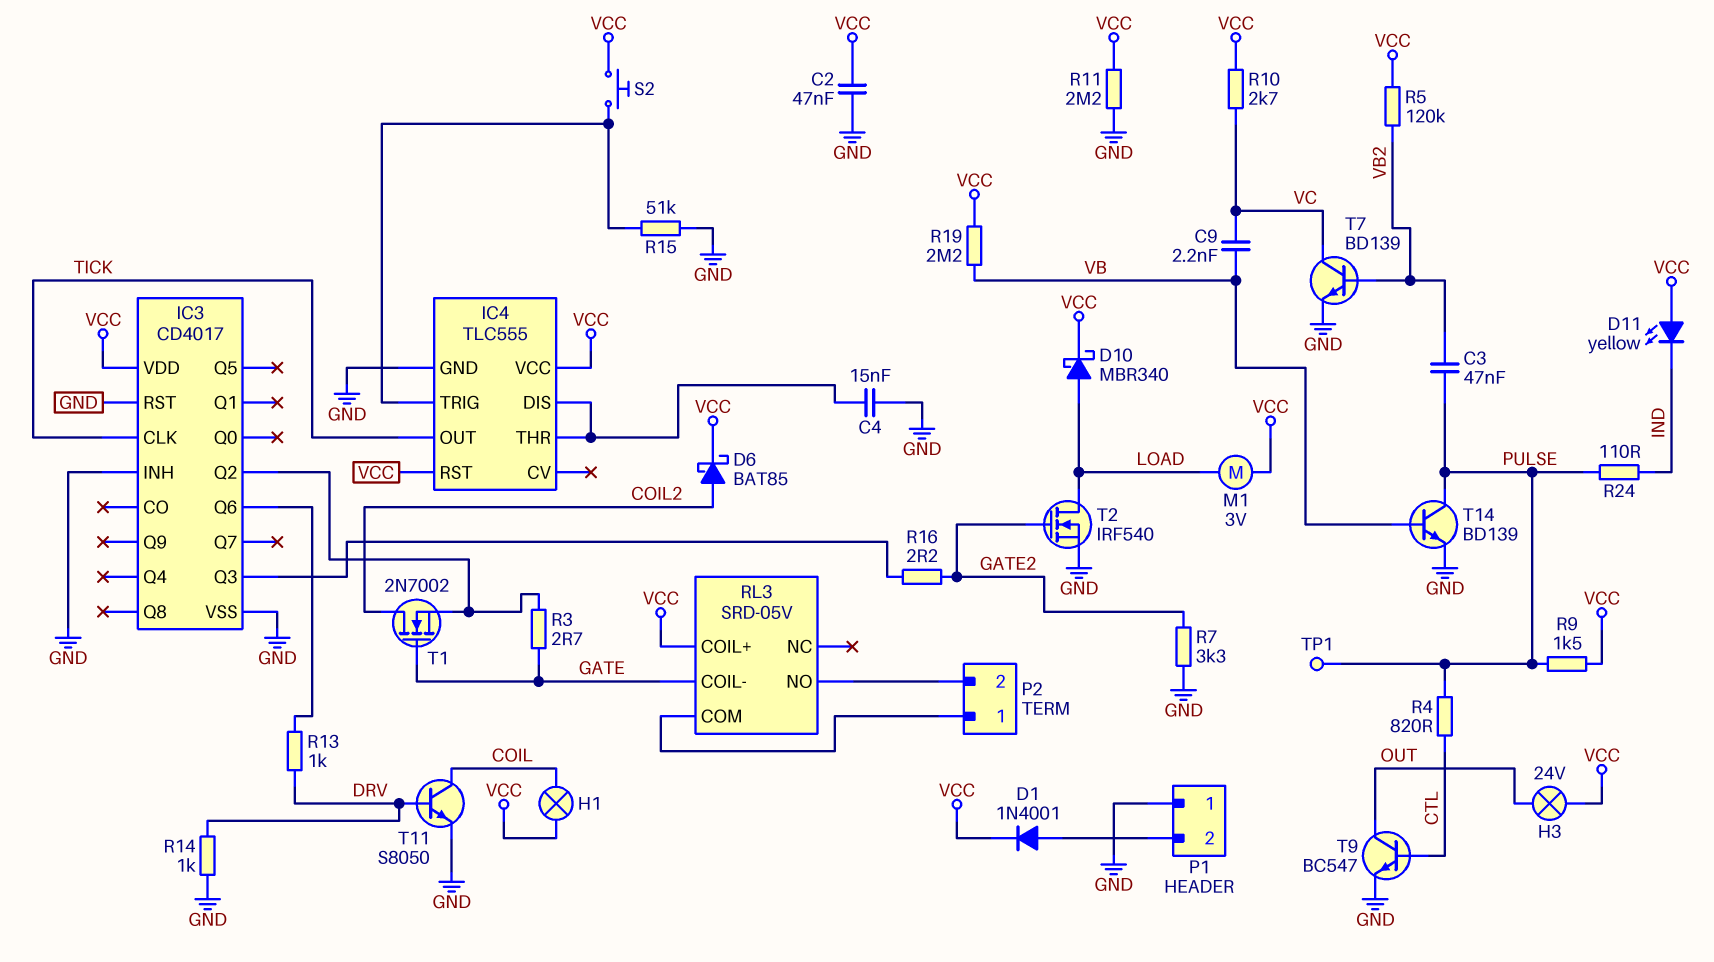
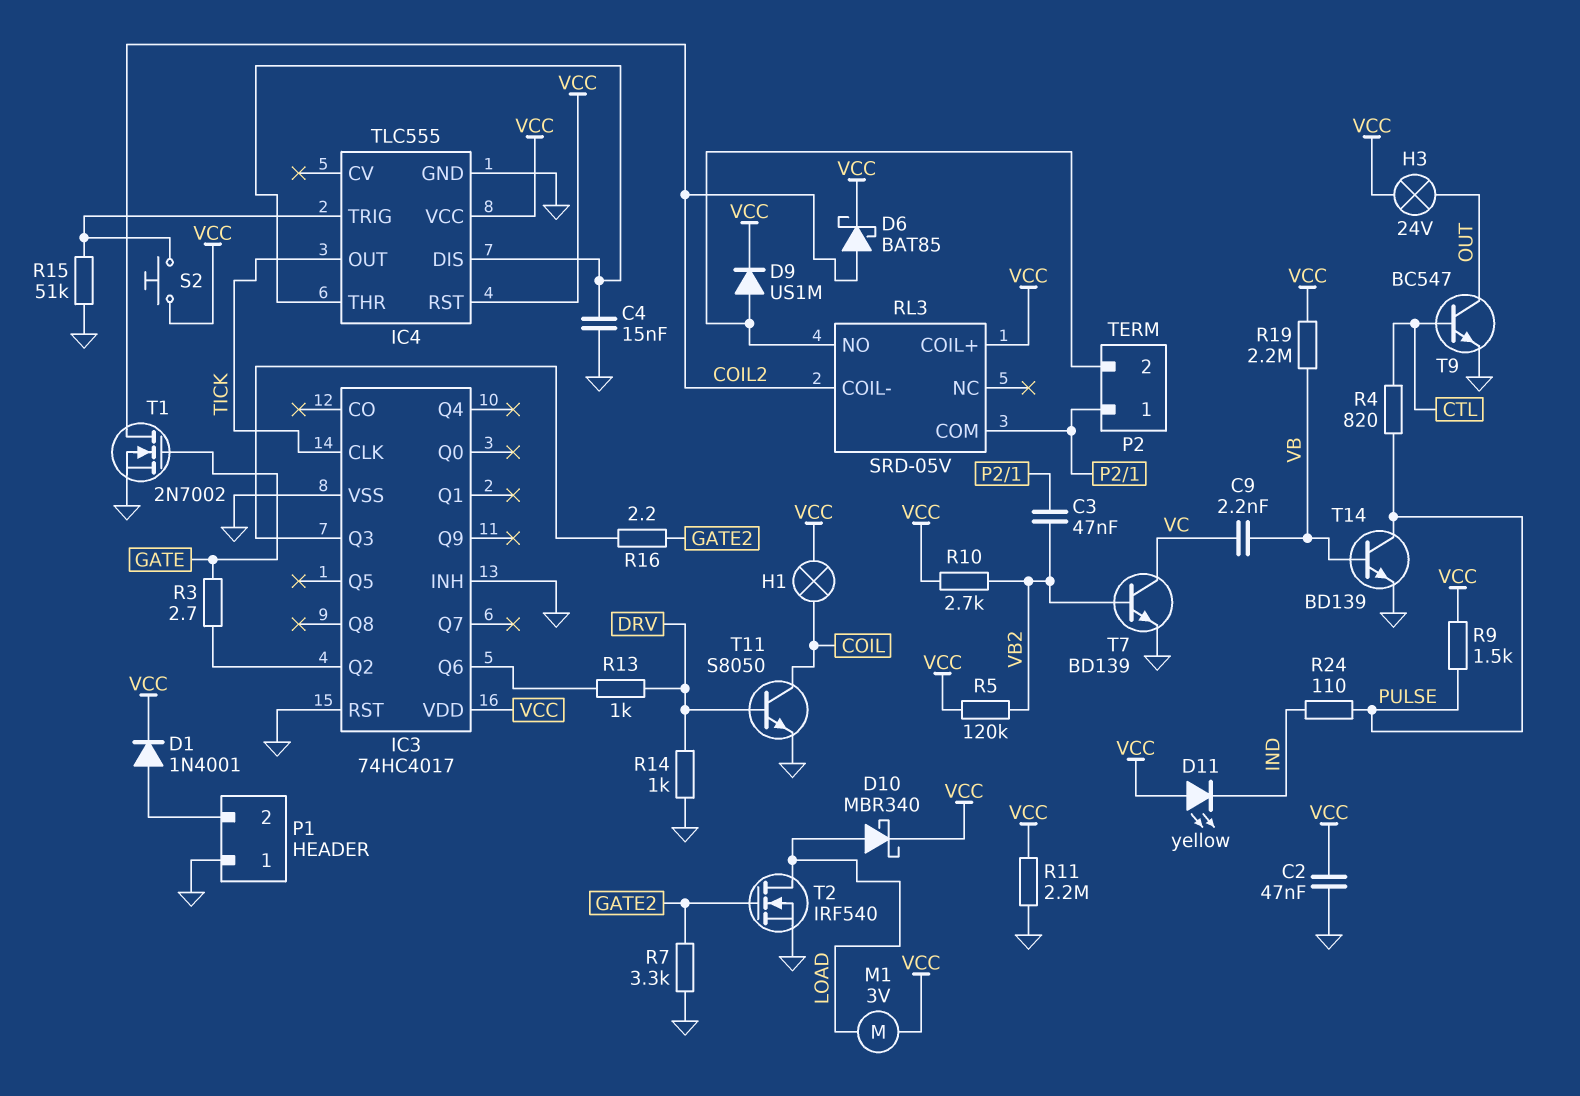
C3: 47nF (PULSE, VB2) -> 47nF (P2/1, VB2)
D9: none -> diode US1M (A P2/2, K VCC)
IC3: CD4017 -> 74HC4017
R10: 2.7k (VC, VCC) -> 2.7k (VB2, VCC)
RL3 pin COIL-: GATE -> COIL2
T1: NMOS 2N7002 (G GATE, D COIL2, S IC3/Q2) -> NMOS 2N7002 (G GATE, D COIL2, S GND)
TP1: test point (PULSE) -> none

